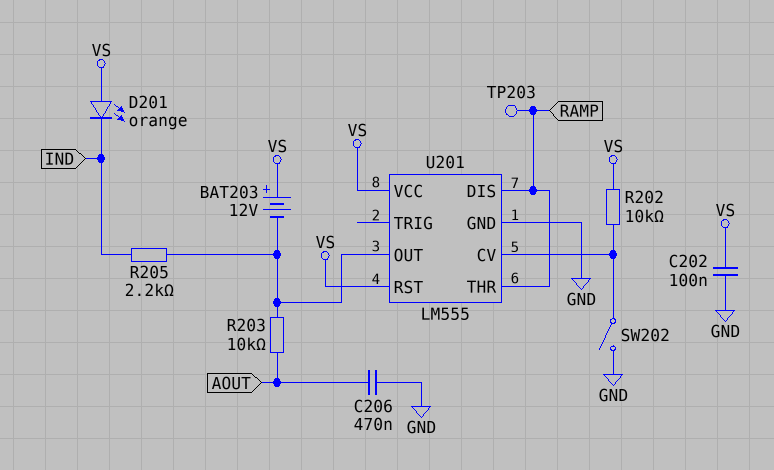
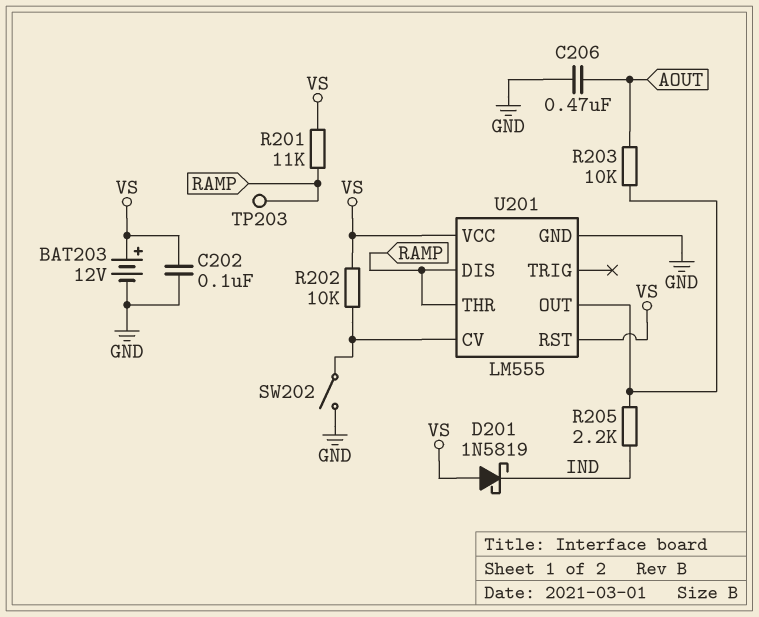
BAT203: 12V (plus VS, minus U201/OUT) -> 12V (plus VS, minus GND)
D201: LED orange (A VS, K IND) -> schottky 1N5819 (A VS, K IND)
R201: none -> 11k (RAMP, VS)

